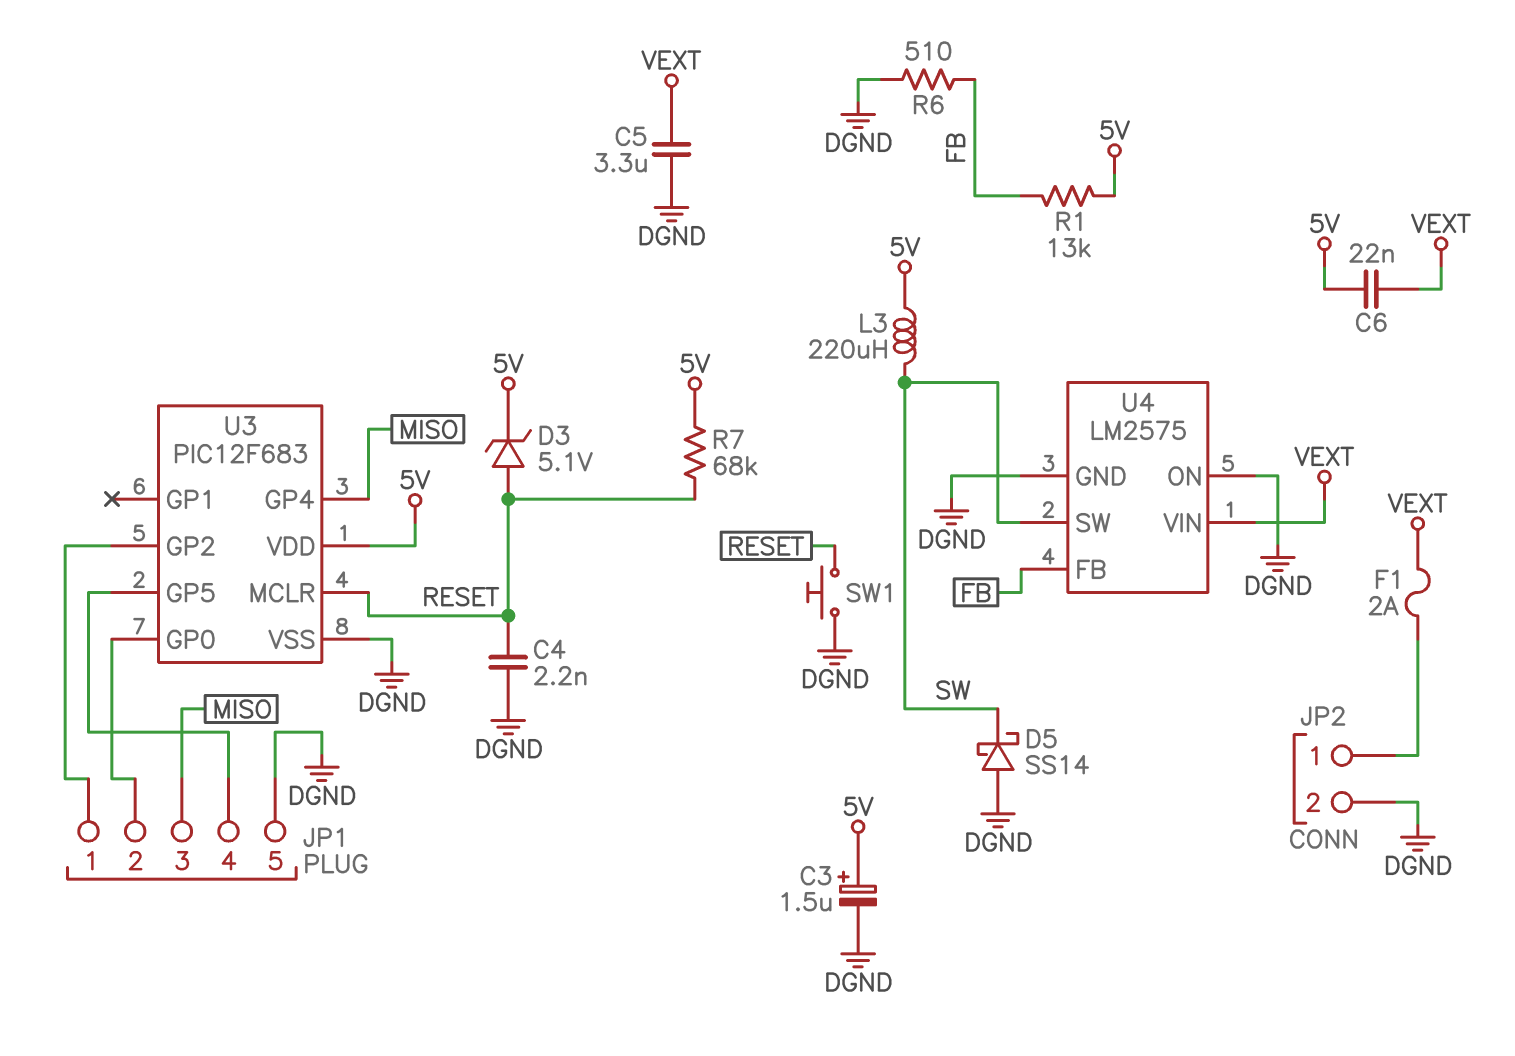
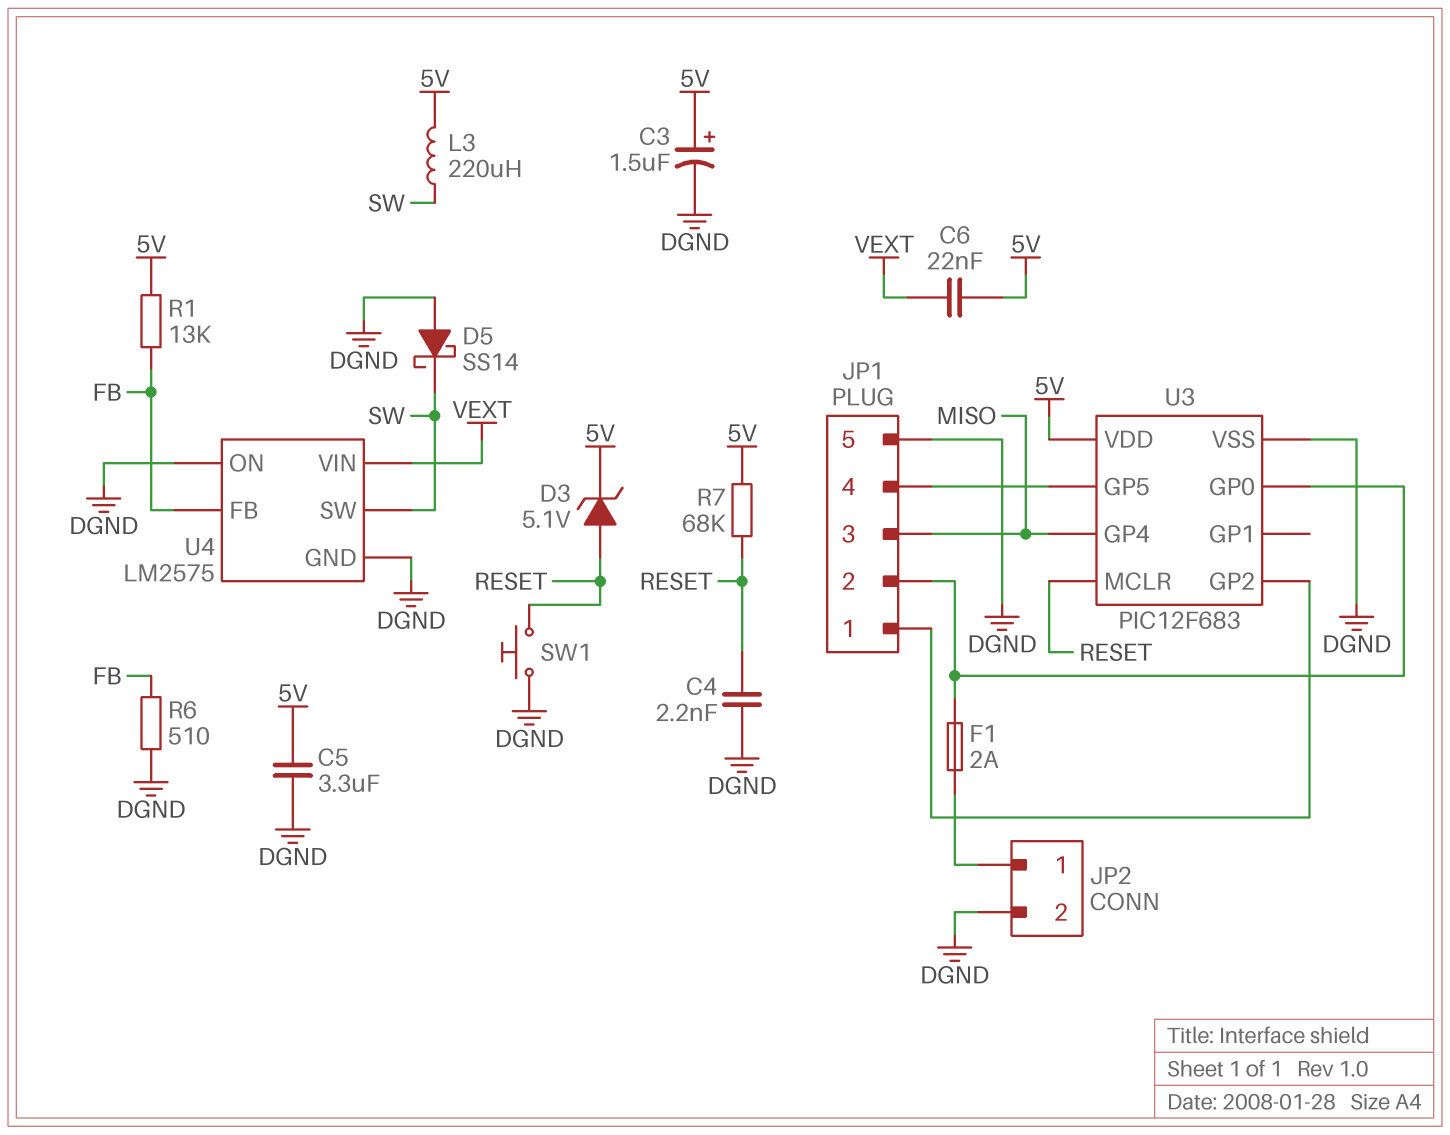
C5: 3.3uF (DGND, VEXT) -> 3.3uF (5V, DGND)
F1: 2A (JP2/1, VEXT) -> 2A (JP1/2, JP2/1)

